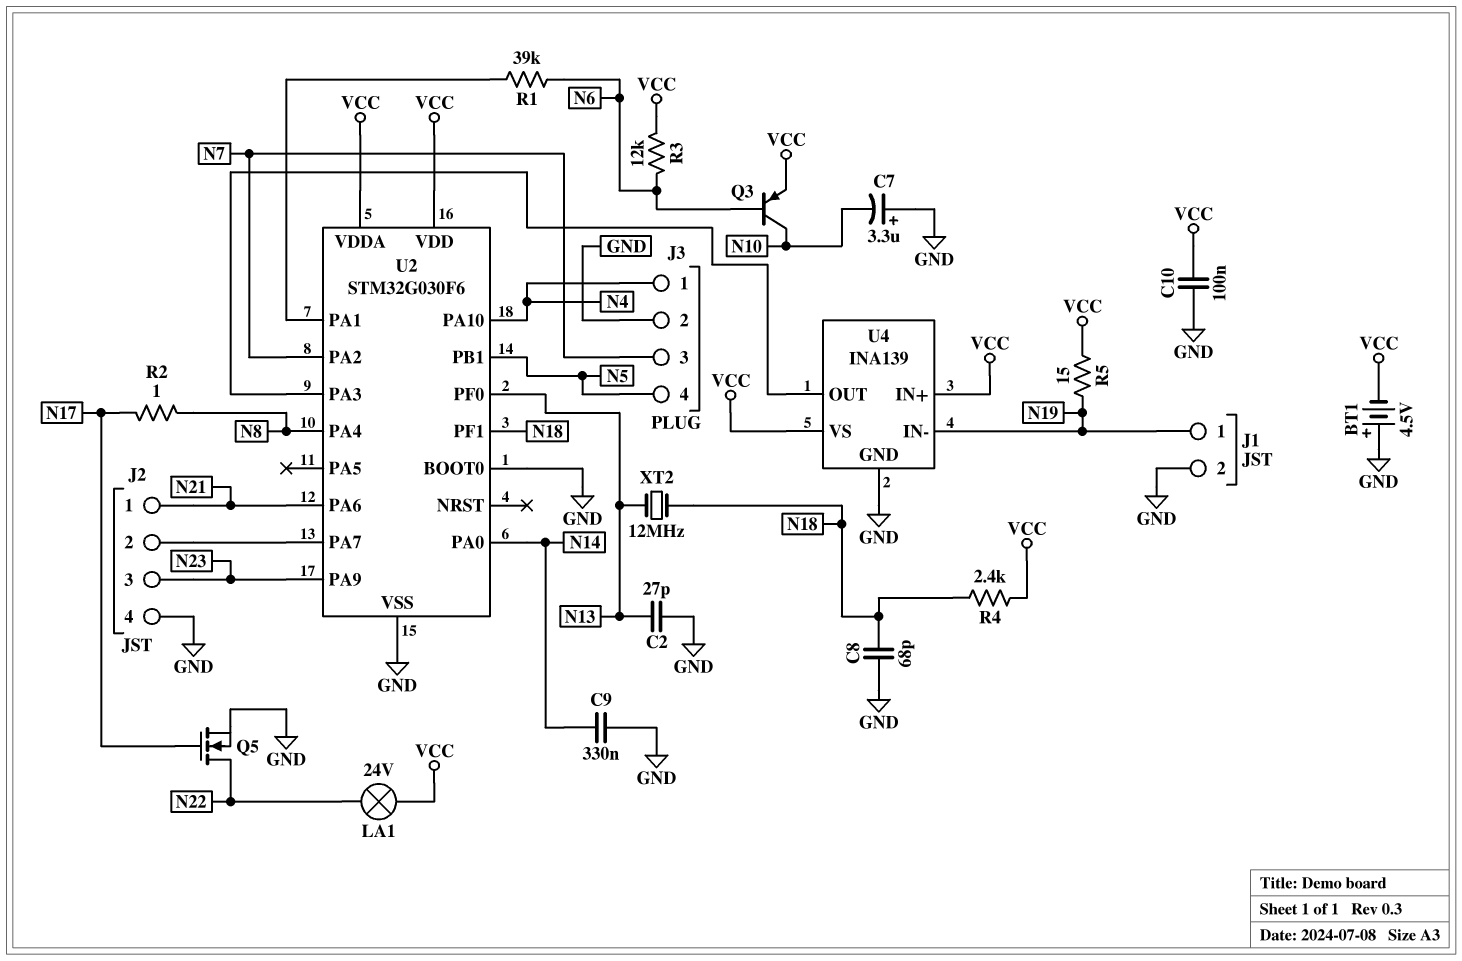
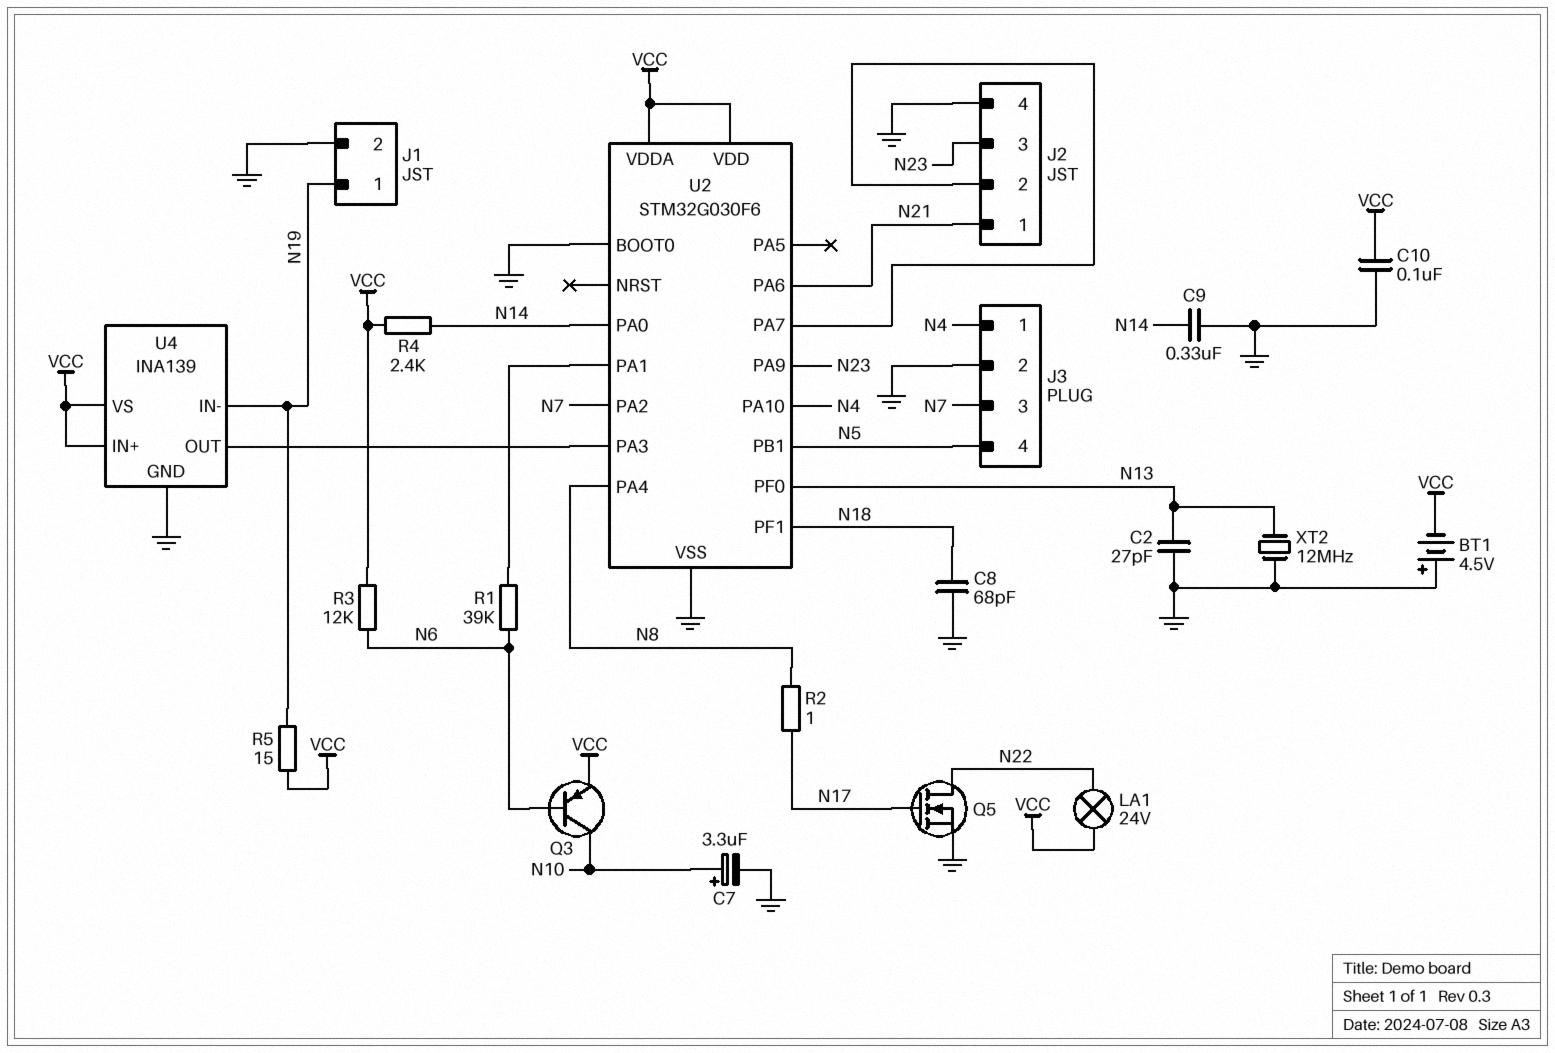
C7: 3.3uF (plus GND, minus N10) -> 3.3uF (plus N10, minus GND)
R4: 2.4k (N18, VCC) -> 2.4k (N14, VCC)
XT2: 12MHz (N13, N18) -> 12MHz (GND, N13)

